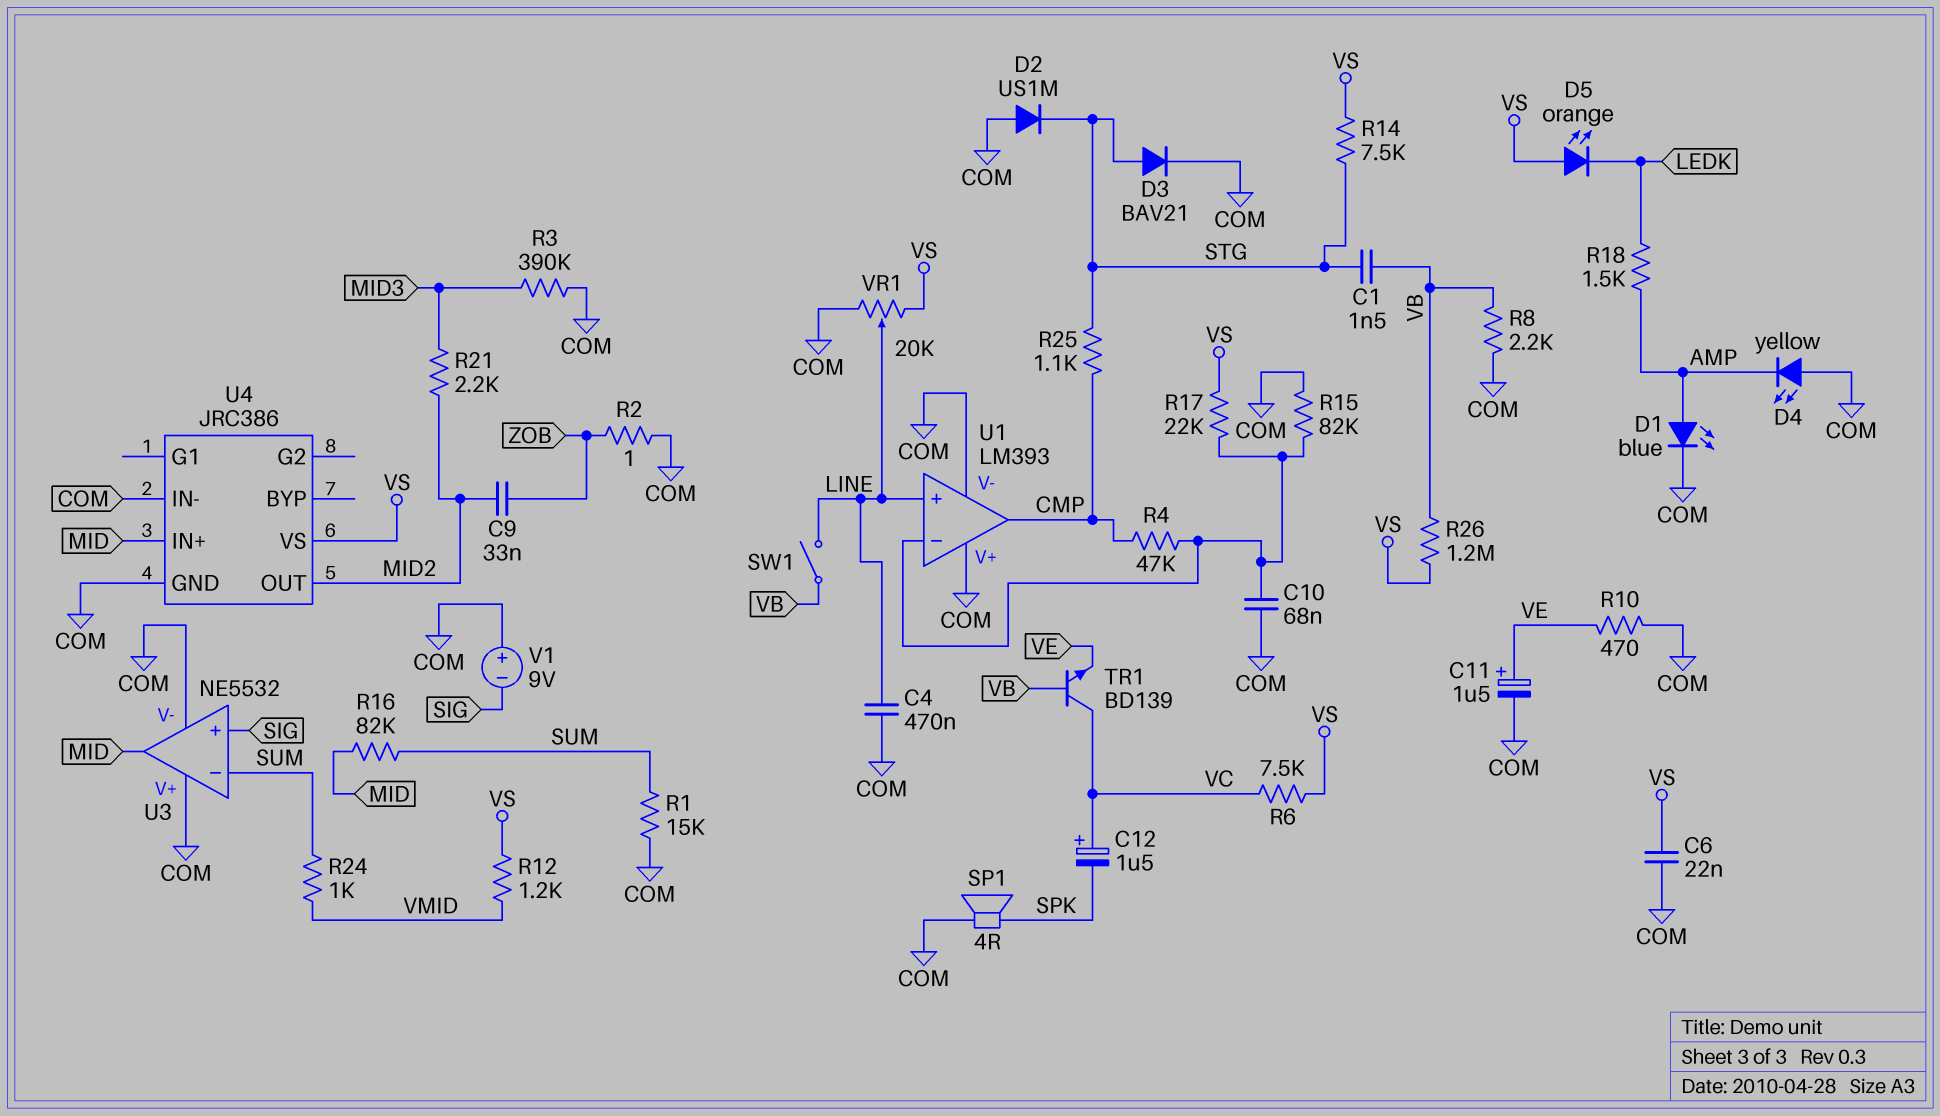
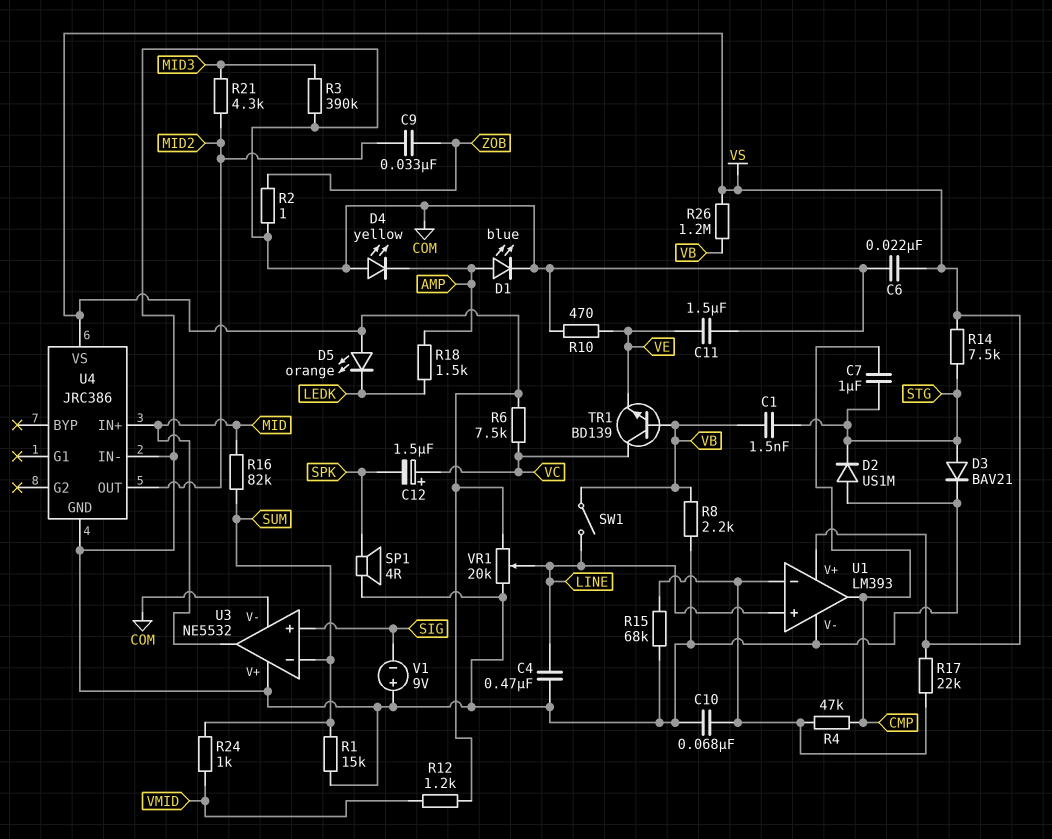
C7: none -> 1uF (CMP, STG)
C11: 1.5uF (plus VE, minus COM) -> 1.5uF (COM, VE)
R15: 82k (COM, U1/in-) -> 68k (COM, U1/in-)
R21: 2.2k (MID2, MID3) -> 4.3k (MID2, MID3)
R25: 1.1k (CMP, STG) -> none
U1 pin V+: COM -> VS

